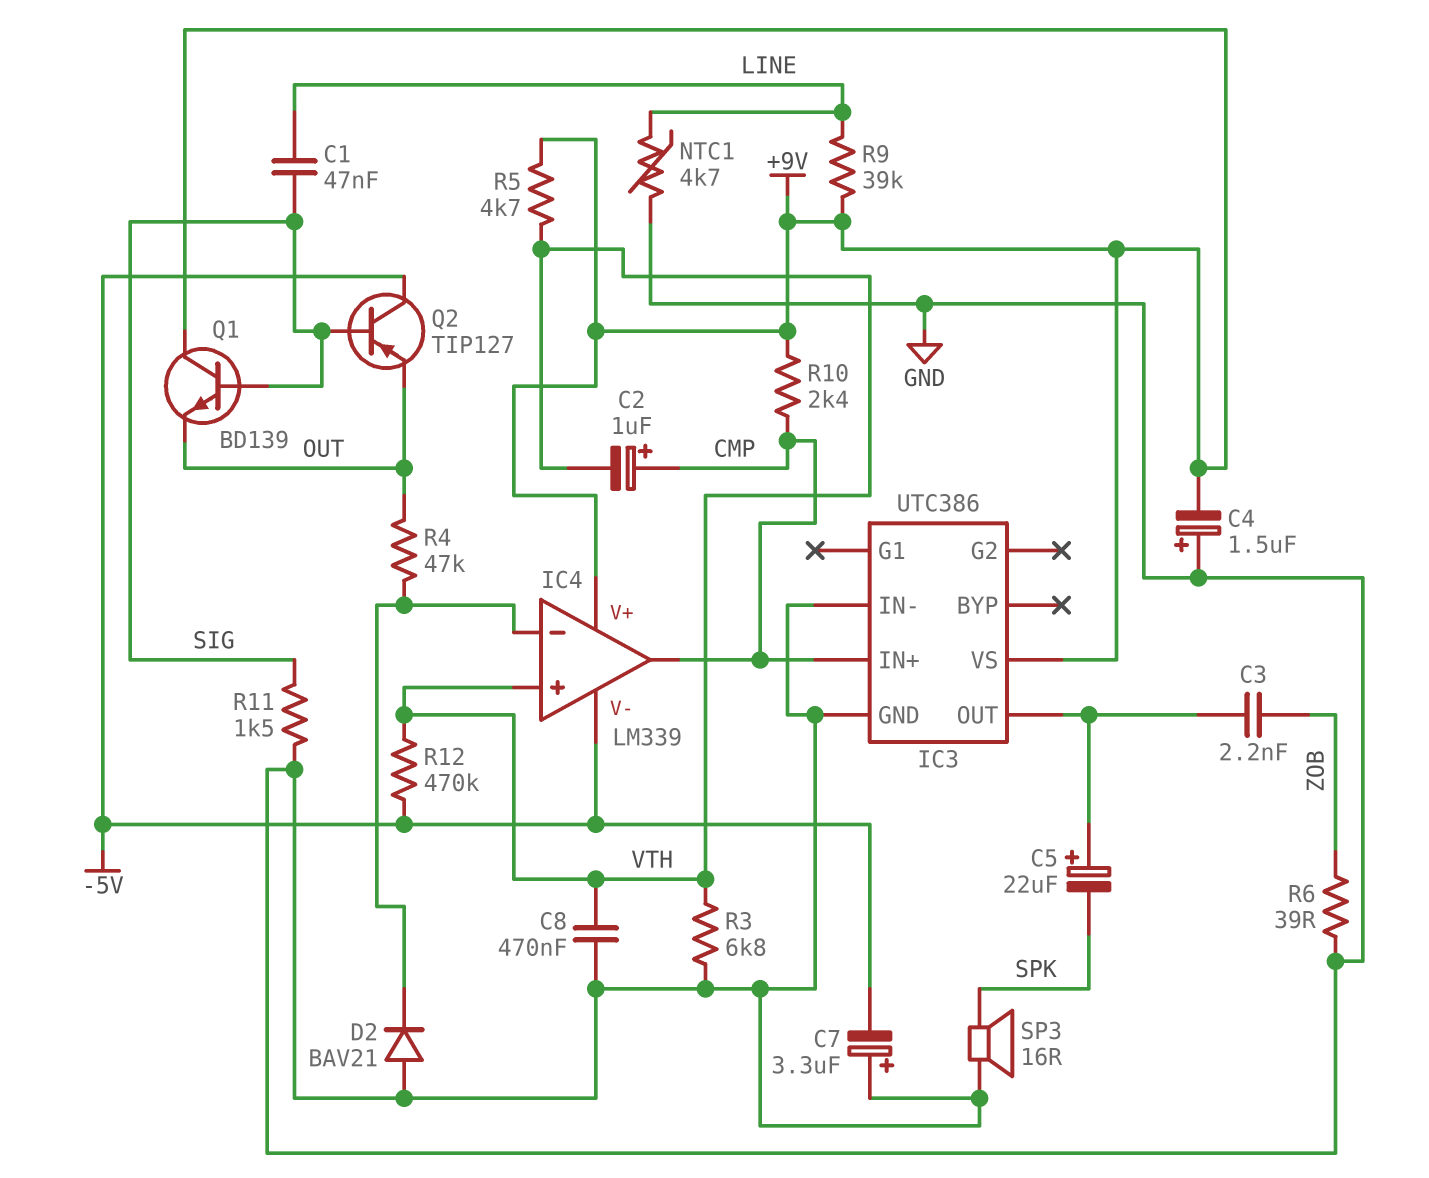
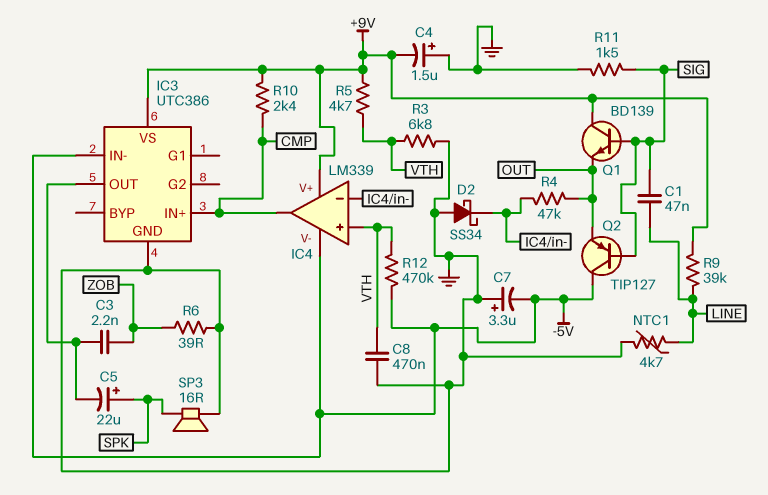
C2: 1uF (plus CMP, minus VTH) -> none
C5: 22uF (plus IC3/OUT, minus SPK) -> 22uF (plus SPK, minus IC3/OUT)
D2: diode BAV21 (A GND, K IC4/in-) -> schottky SS34 (A GND, K IC4/in-)
IC3 pin IN-: GND -> -5V

